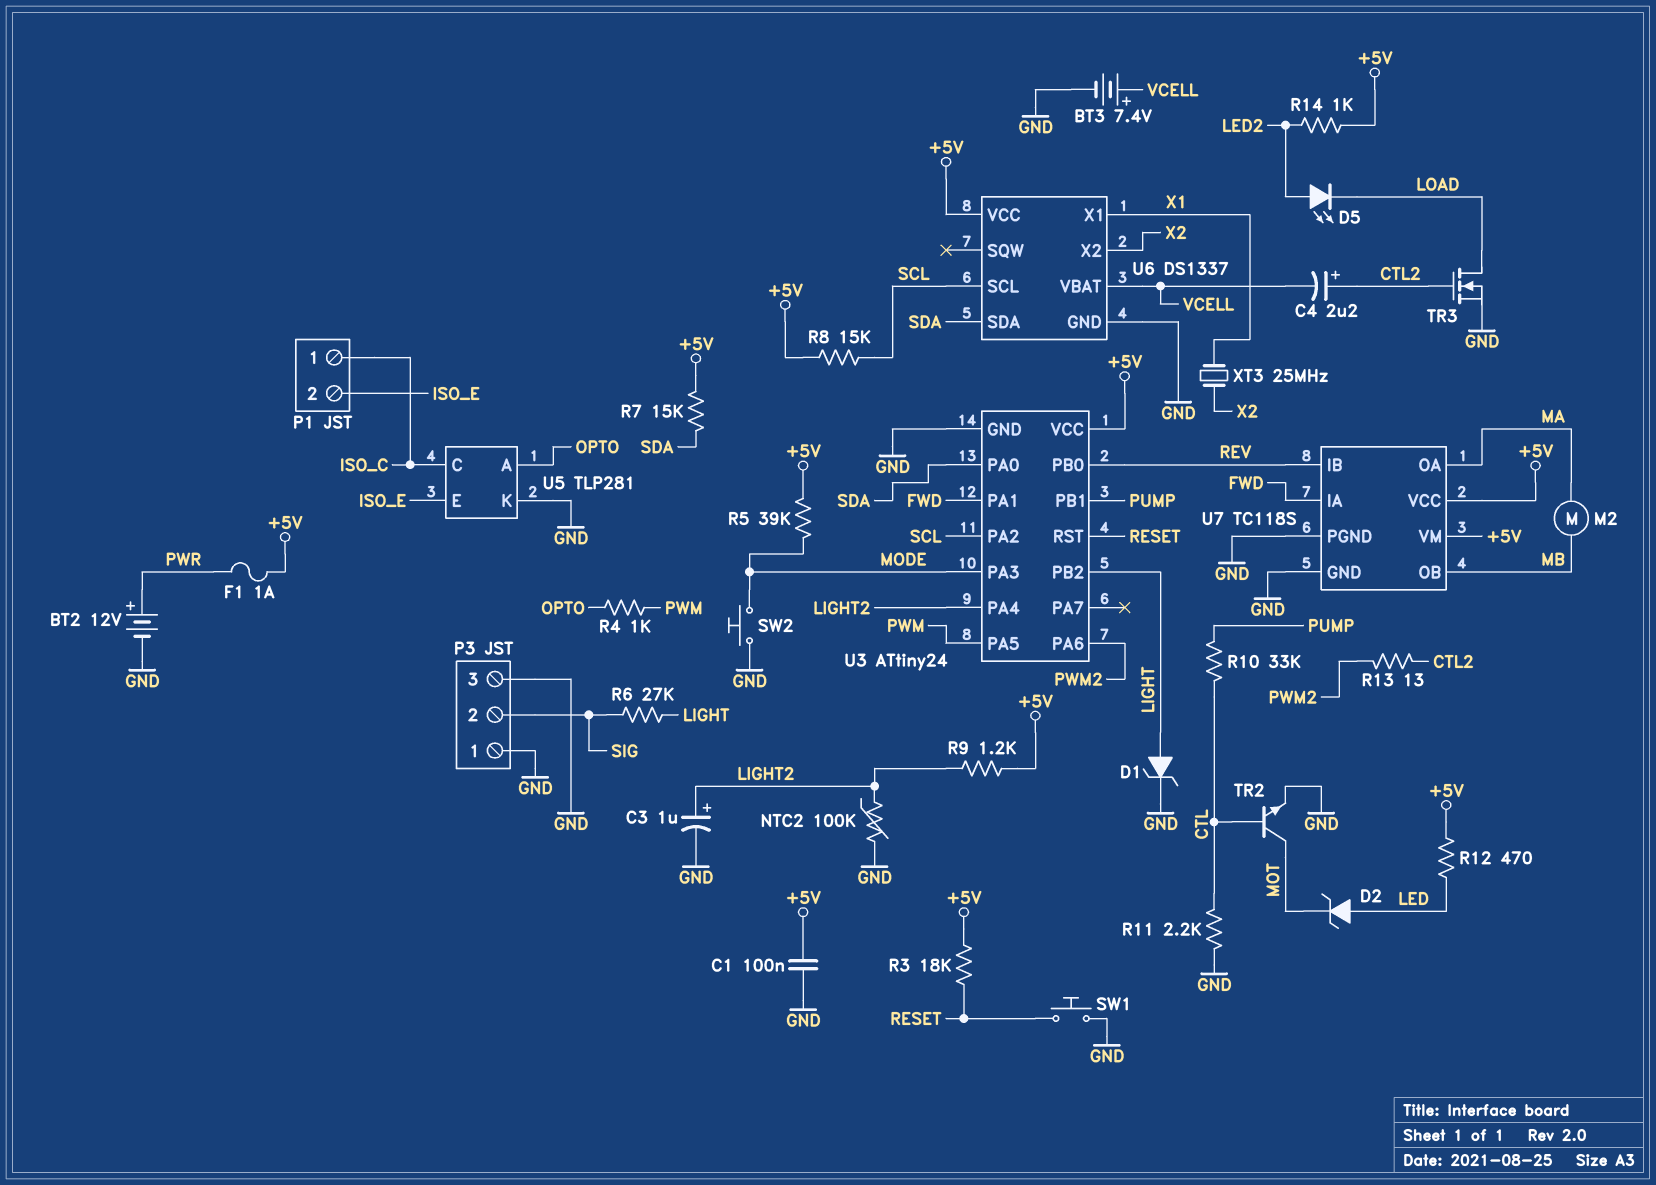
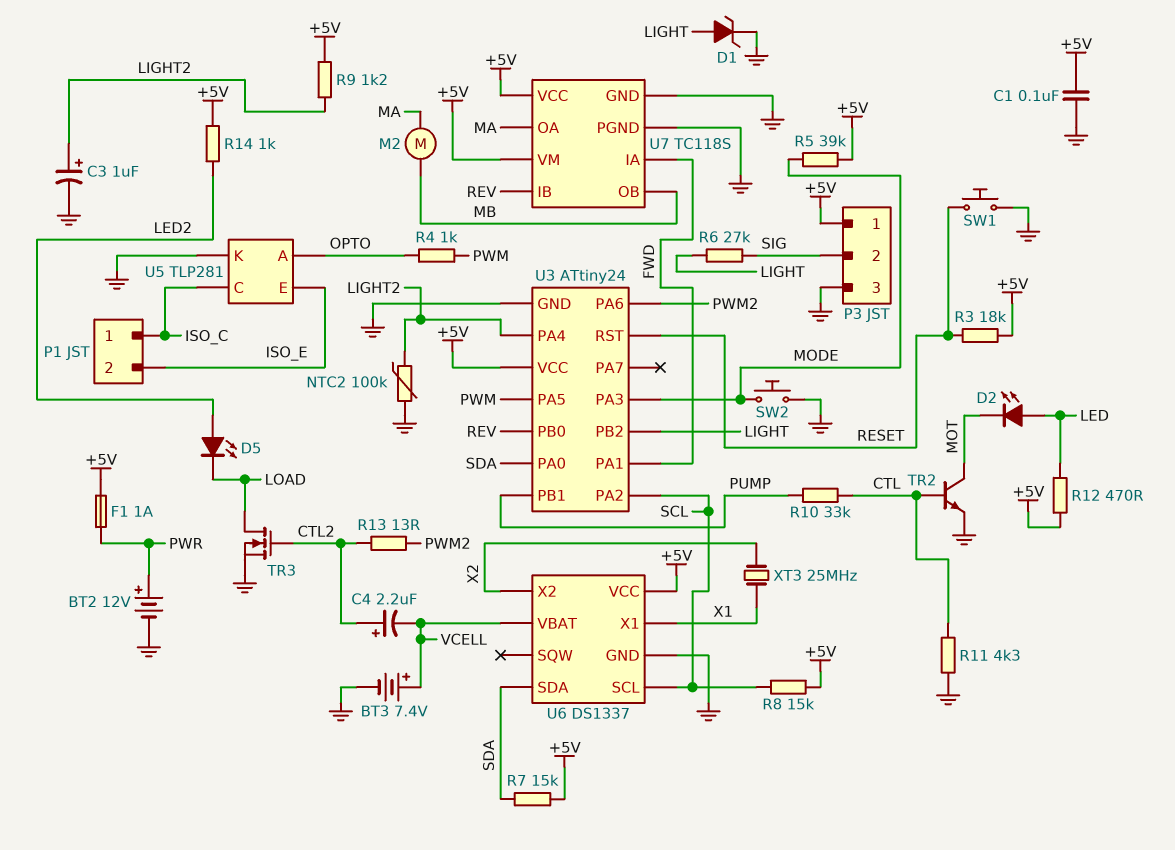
D2: zener (A LED, K MOT) -> LED (A LED, K MOT)
P3 pin 1: GND -> +5V
R11: 2.2k (CTL, GND) -> 4.3k (CTL, GND)

